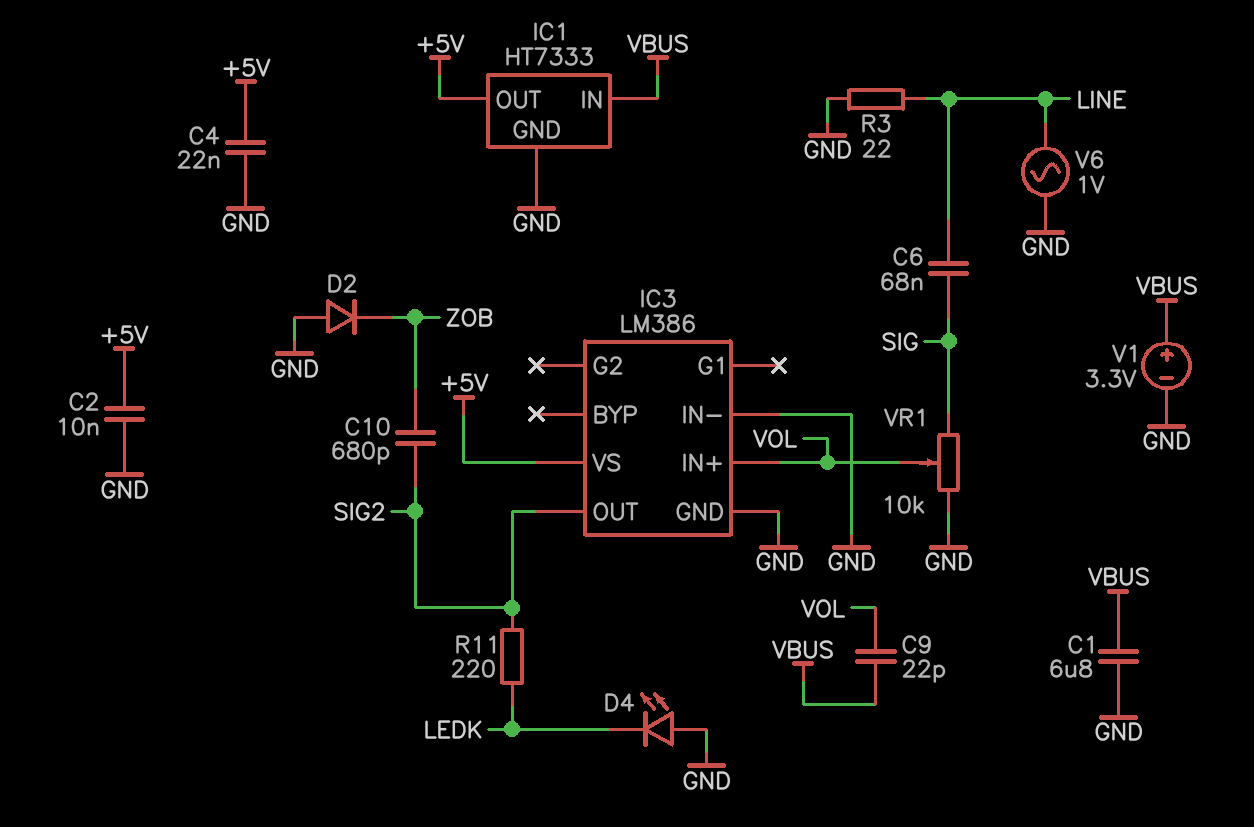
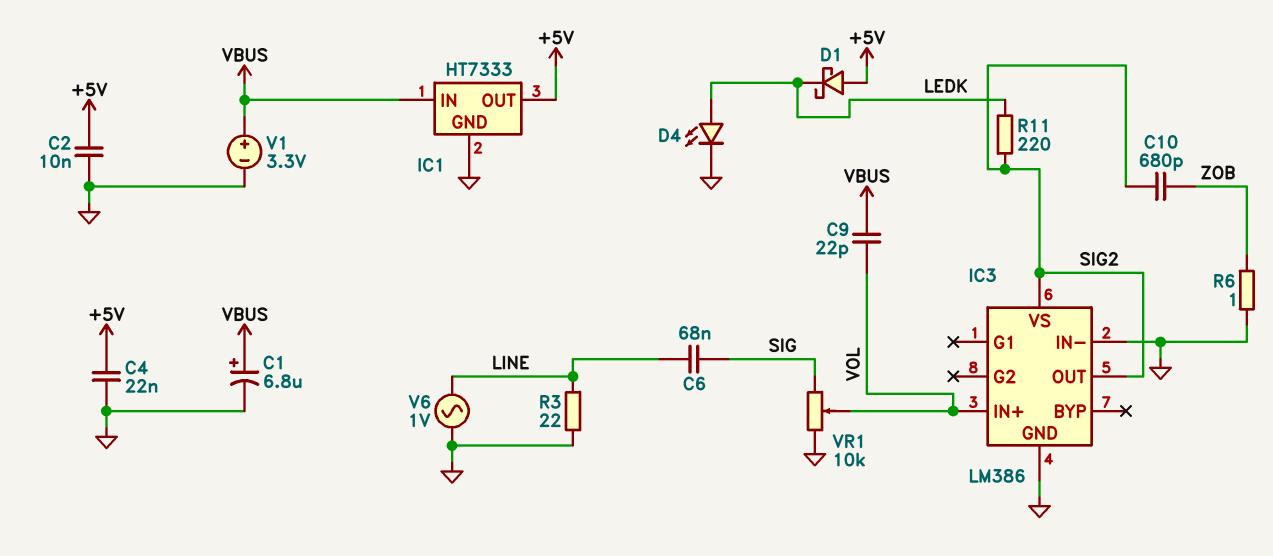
C1: 6.8uF (GND, VBUS) -> 6.8uF (plus VBUS, minus GND)
D1: none -> schottky (A +5V, K LEDK)
D2: diode (A GND, K ZOB) -> none
D4: LED (A GND, K LEDK) -> LED (A LEDK, K GND)
IC3 pin VS: +5V -> SIG2
R6: none -> 1 (GND, ZOB)

